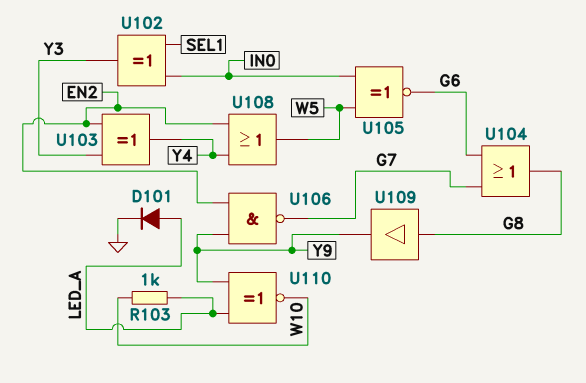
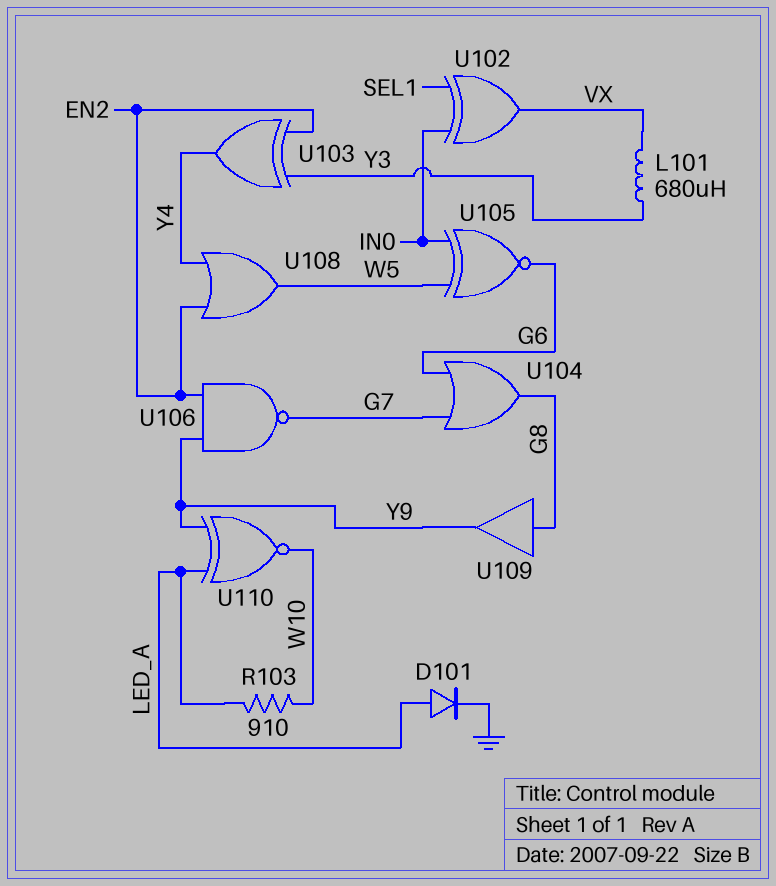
L101: none -> 680uH (VX, Y3)
R103: 1k (LED_A, W10) -> 910 (LED_A, W10)
U102: XOR (in IN0, in SEL1, out Y3) -> XOR (in IN0, in SEL1, out VX)

